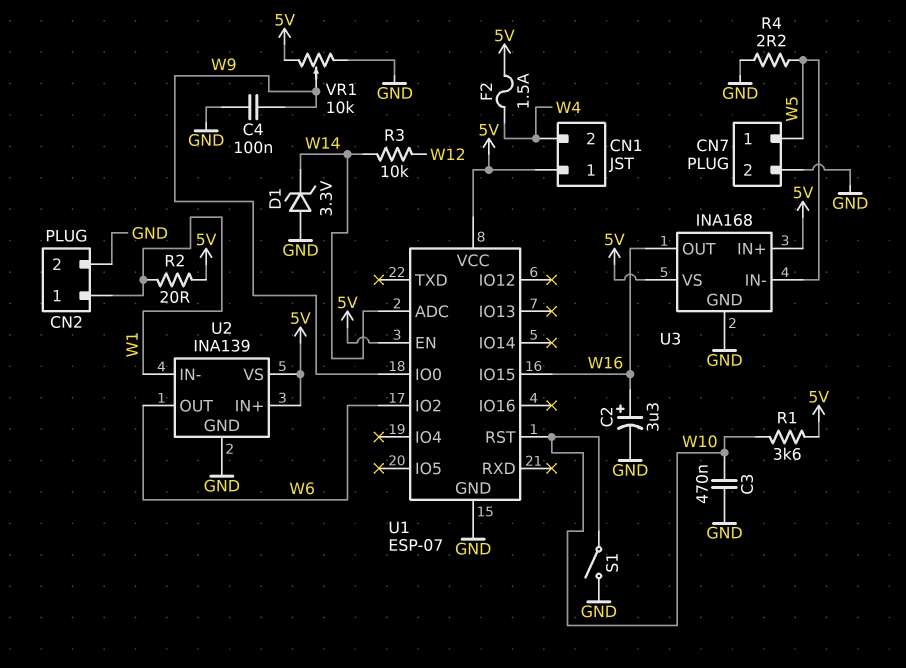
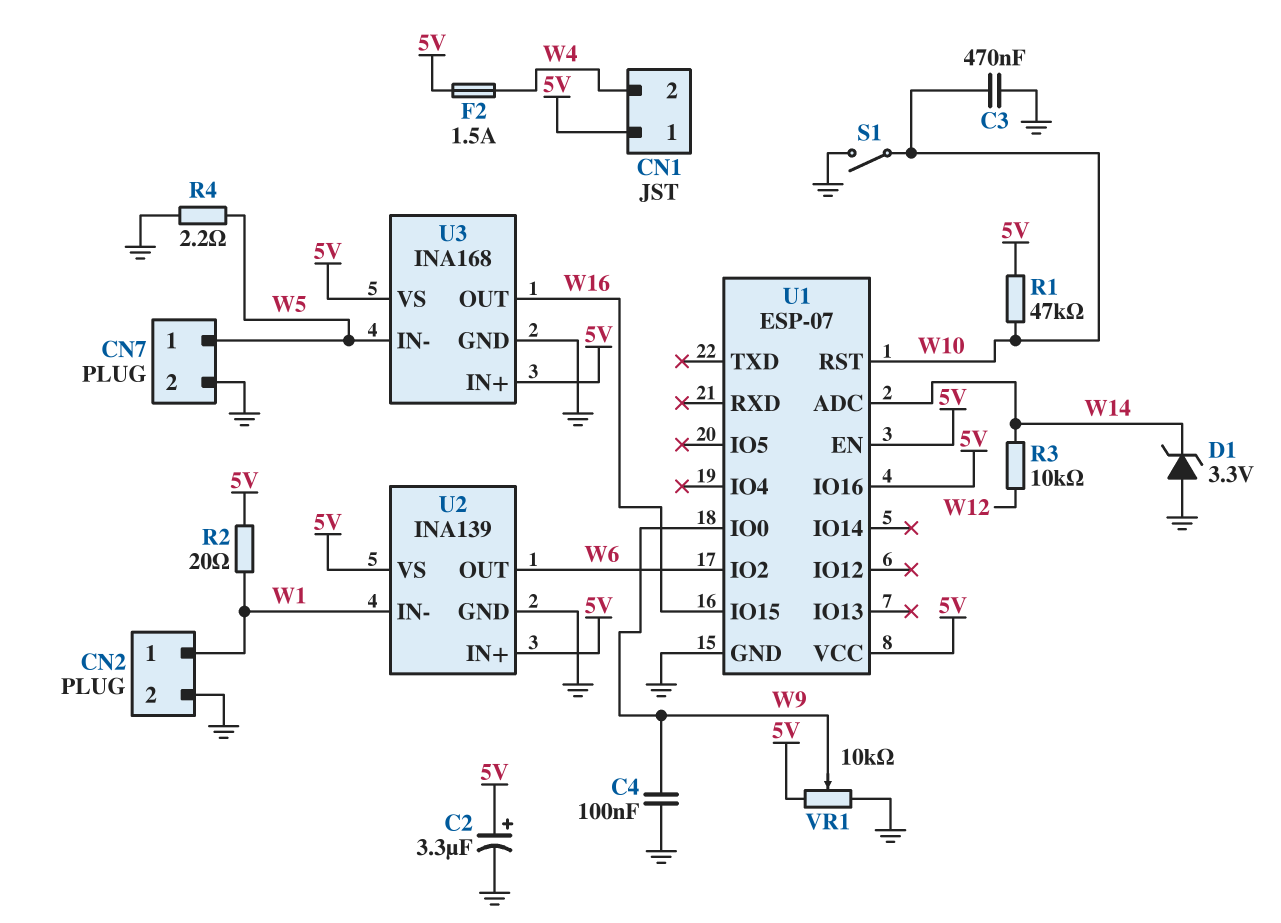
C2: 3.3uF (plus W16, minus GND) -> 3.3uF (plus 5V, minus GND)
R1: 3.6k (5V, W10) -> 47k (5V, W10)
U1 pin IO16: none -> 5V

